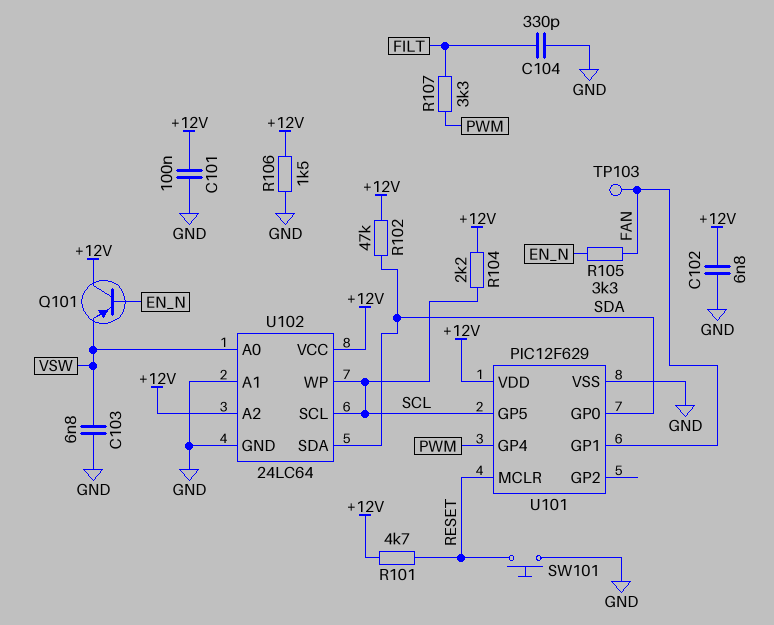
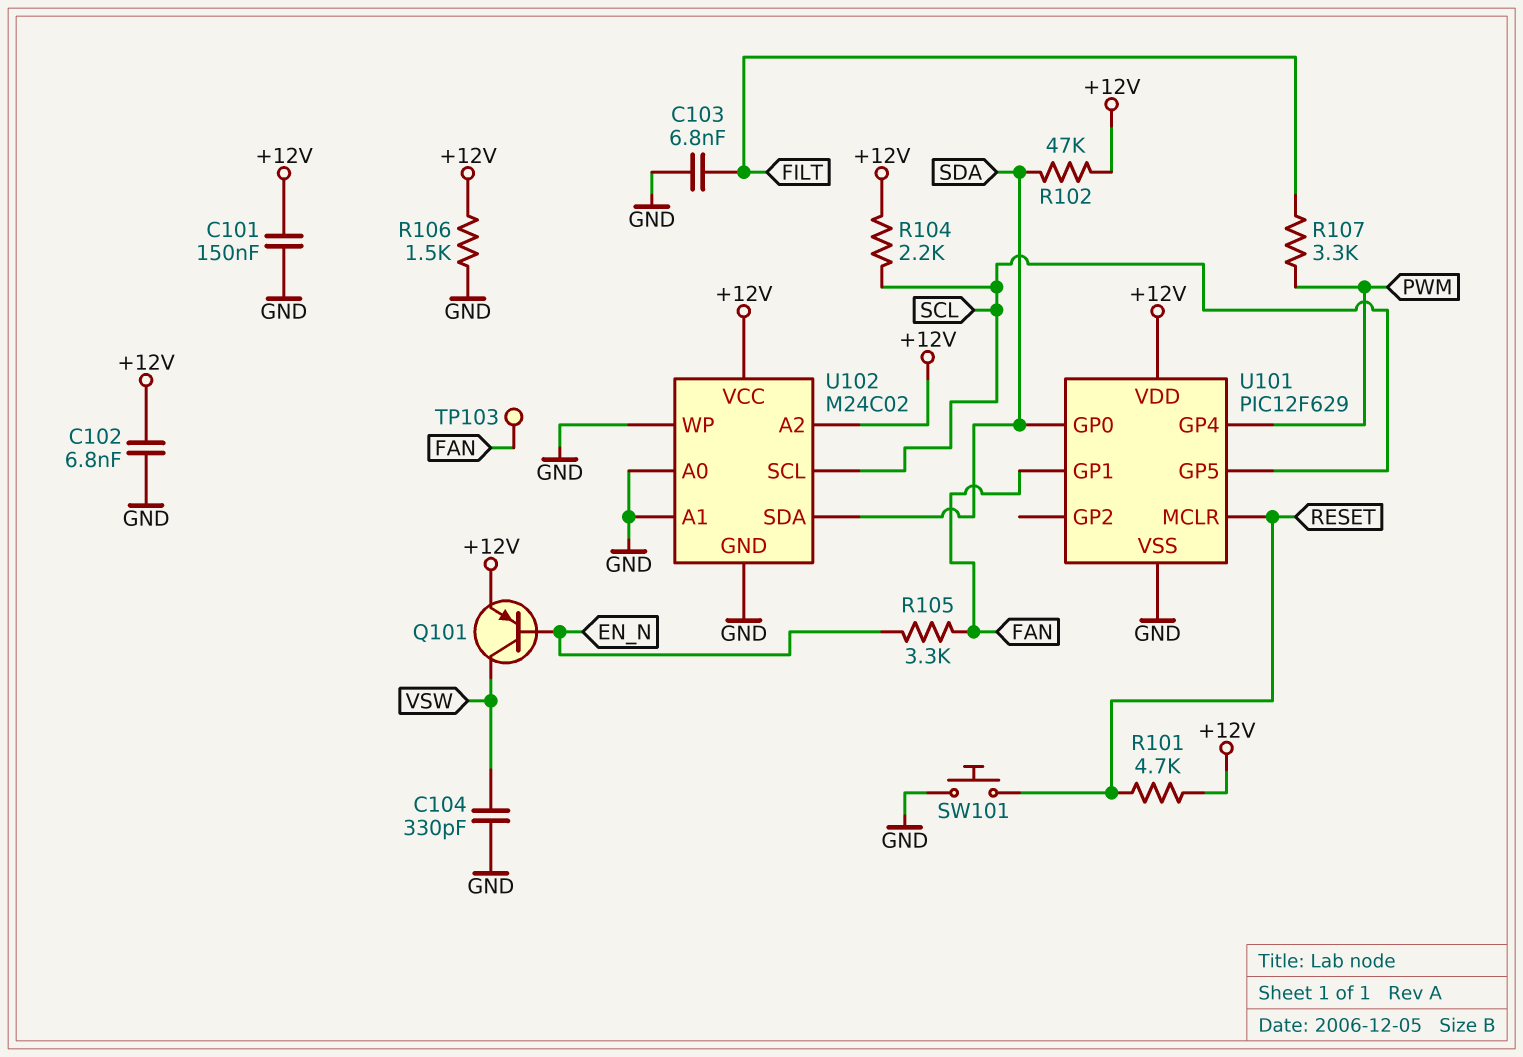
C101: 100nF (+12V, GND) -> 150nF (+12V, GND)
C103: 6.8nF (GND, VSW) -> 6.8nF (FILT, GND)
C104: 330pF (FILT, GND) -> 330pF (GND, VSW)
Q101: PNP (B EN_N, C +12V, E VSW) -> PNP (B EN_N, C VSW, E +12V)
U102: 24LC64 -> M24C02
U102 pin A0: VSW -> GND
U102 pin WP: SCL -> GND

